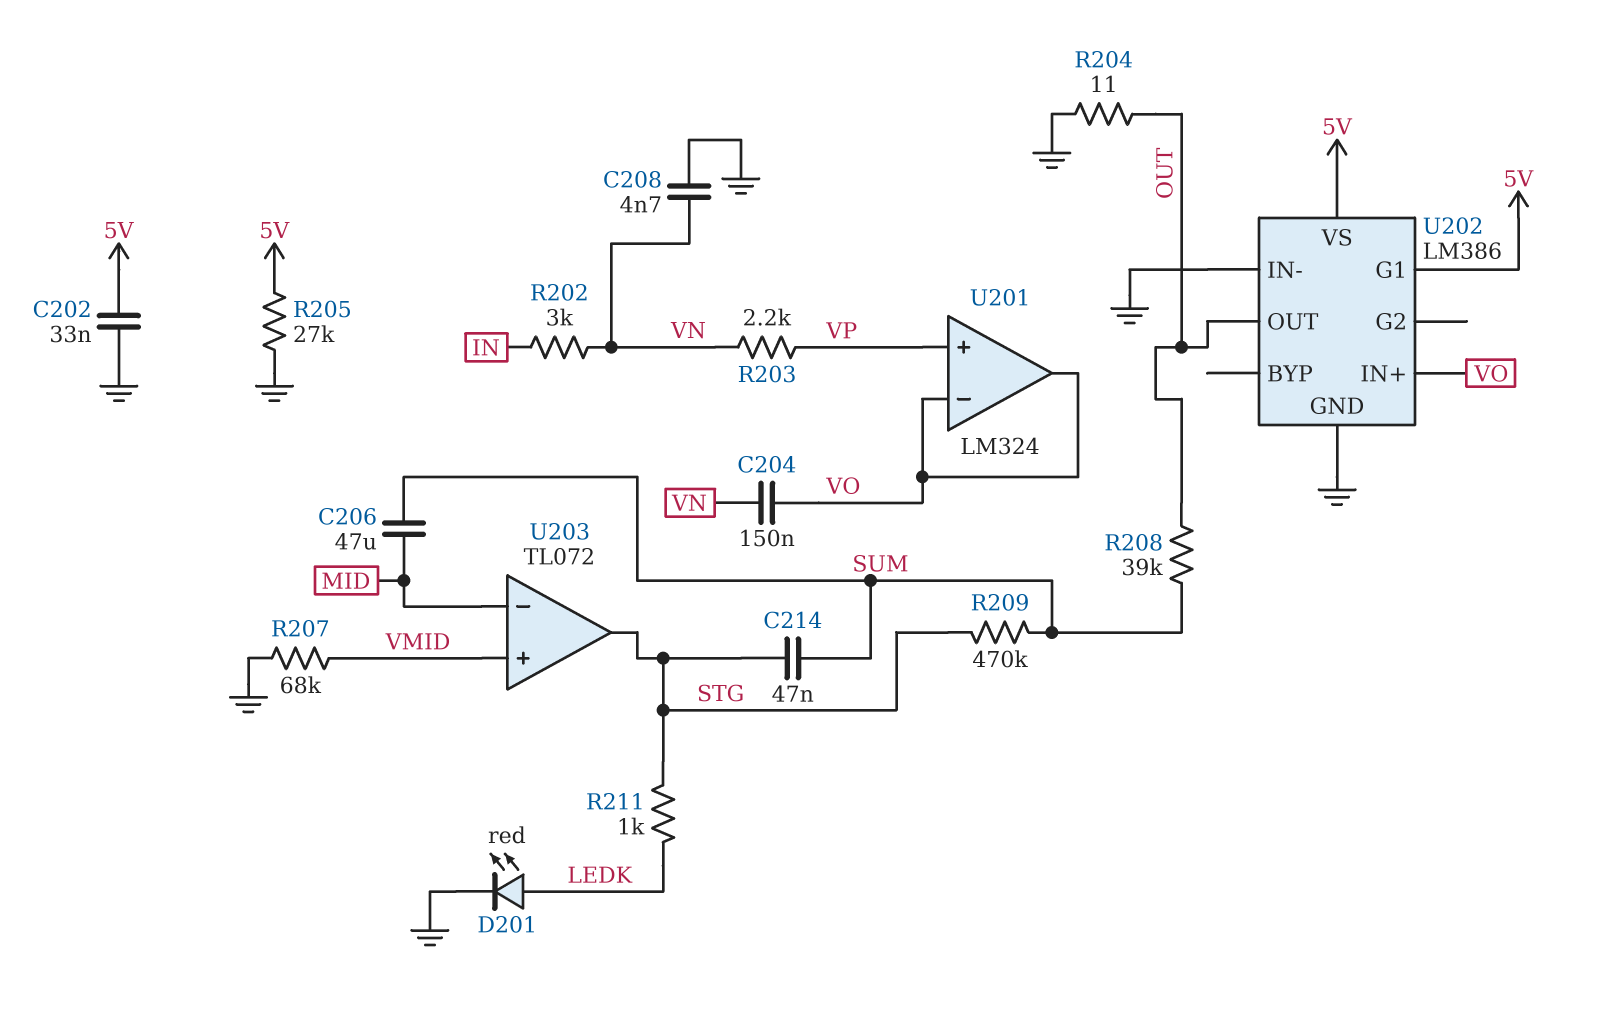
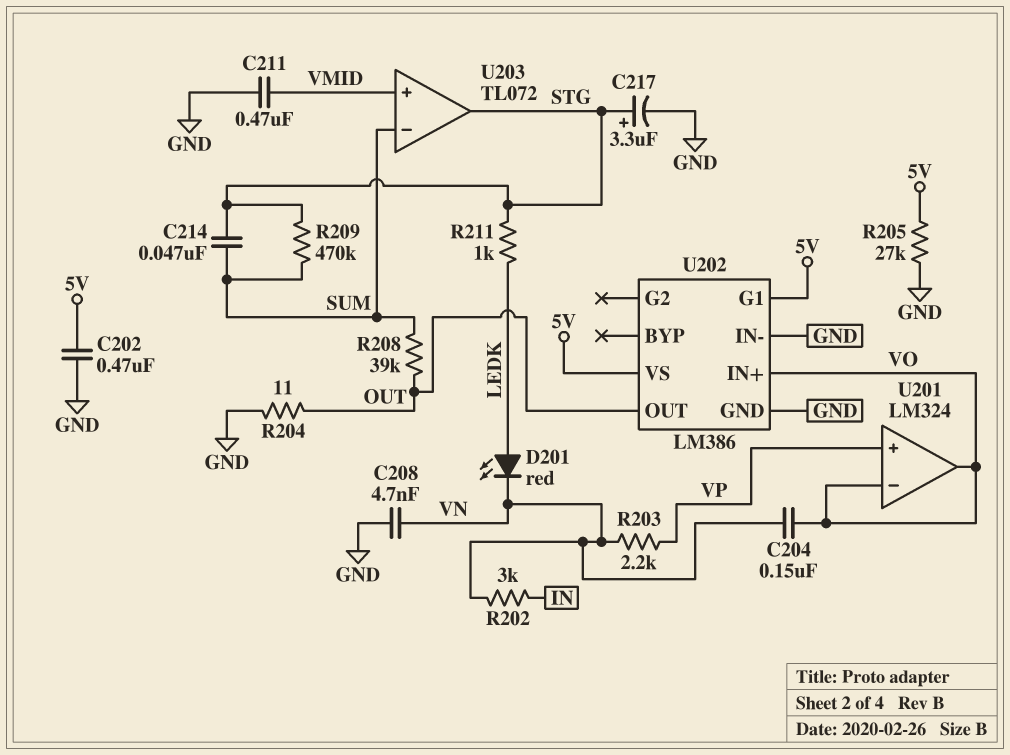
C202: 33nF (5V, GND) -> 470nF (5V, GND)
C206: 47uF (MID, SUM) -> none
C211: none -> 470nF (GND, VMID)
C217: none -> 3.3uF (plus STG, minus GND)
D201: LED red (A LEDK, K GND) -> LED red (A LEDK, K VN)
R207: 68k (GND, VMID) -> none
U203 pin in-: MID -> SUM

